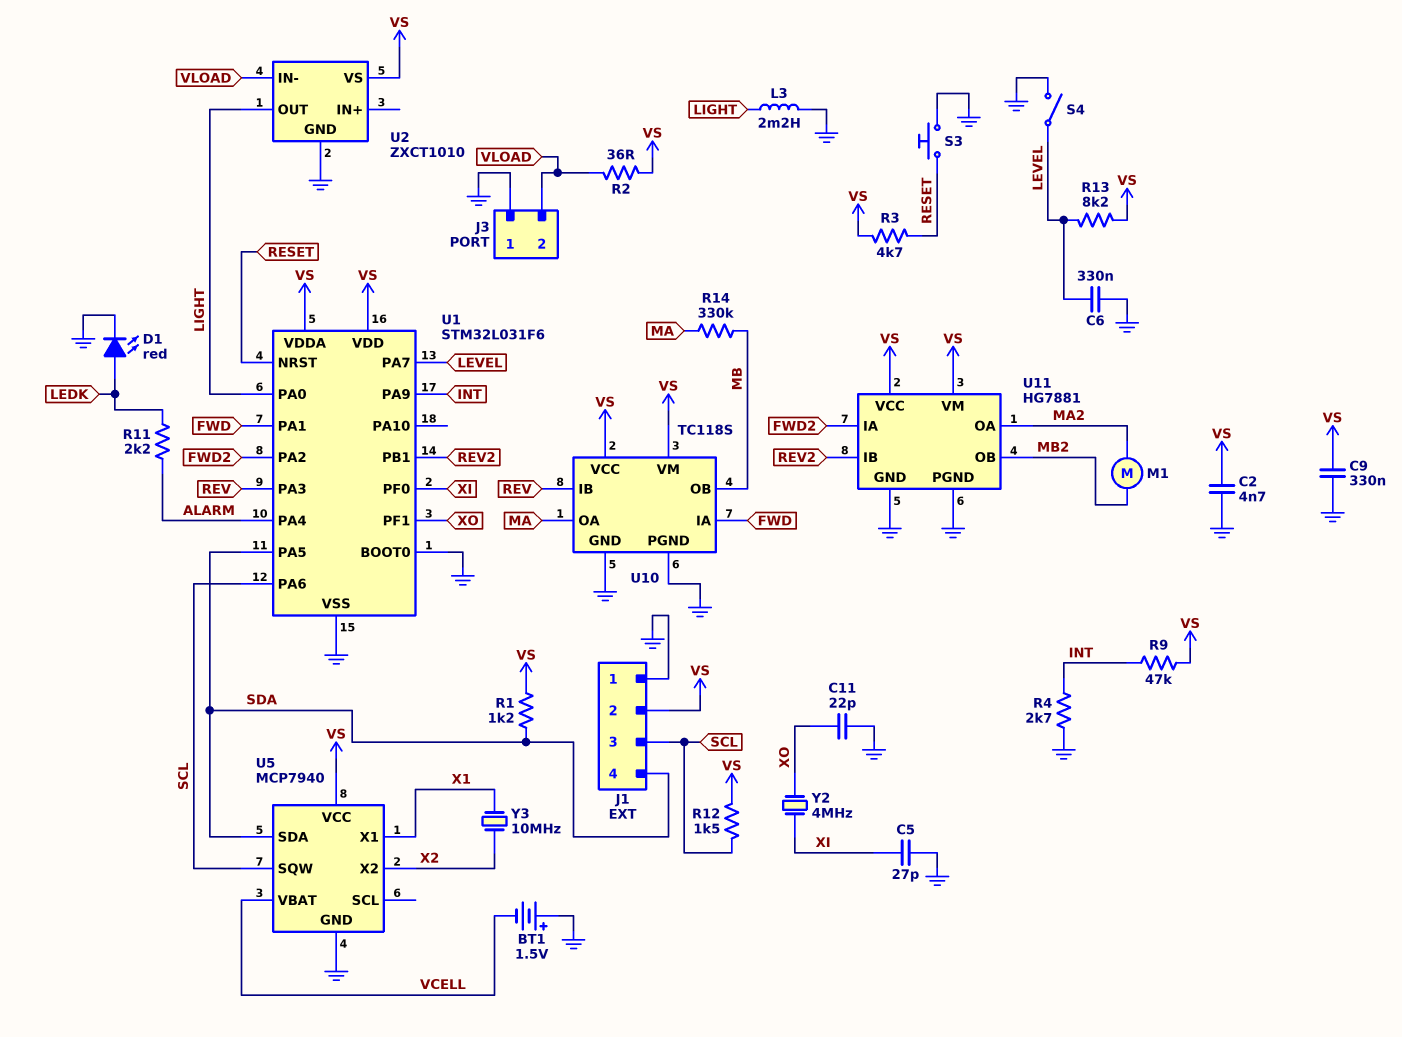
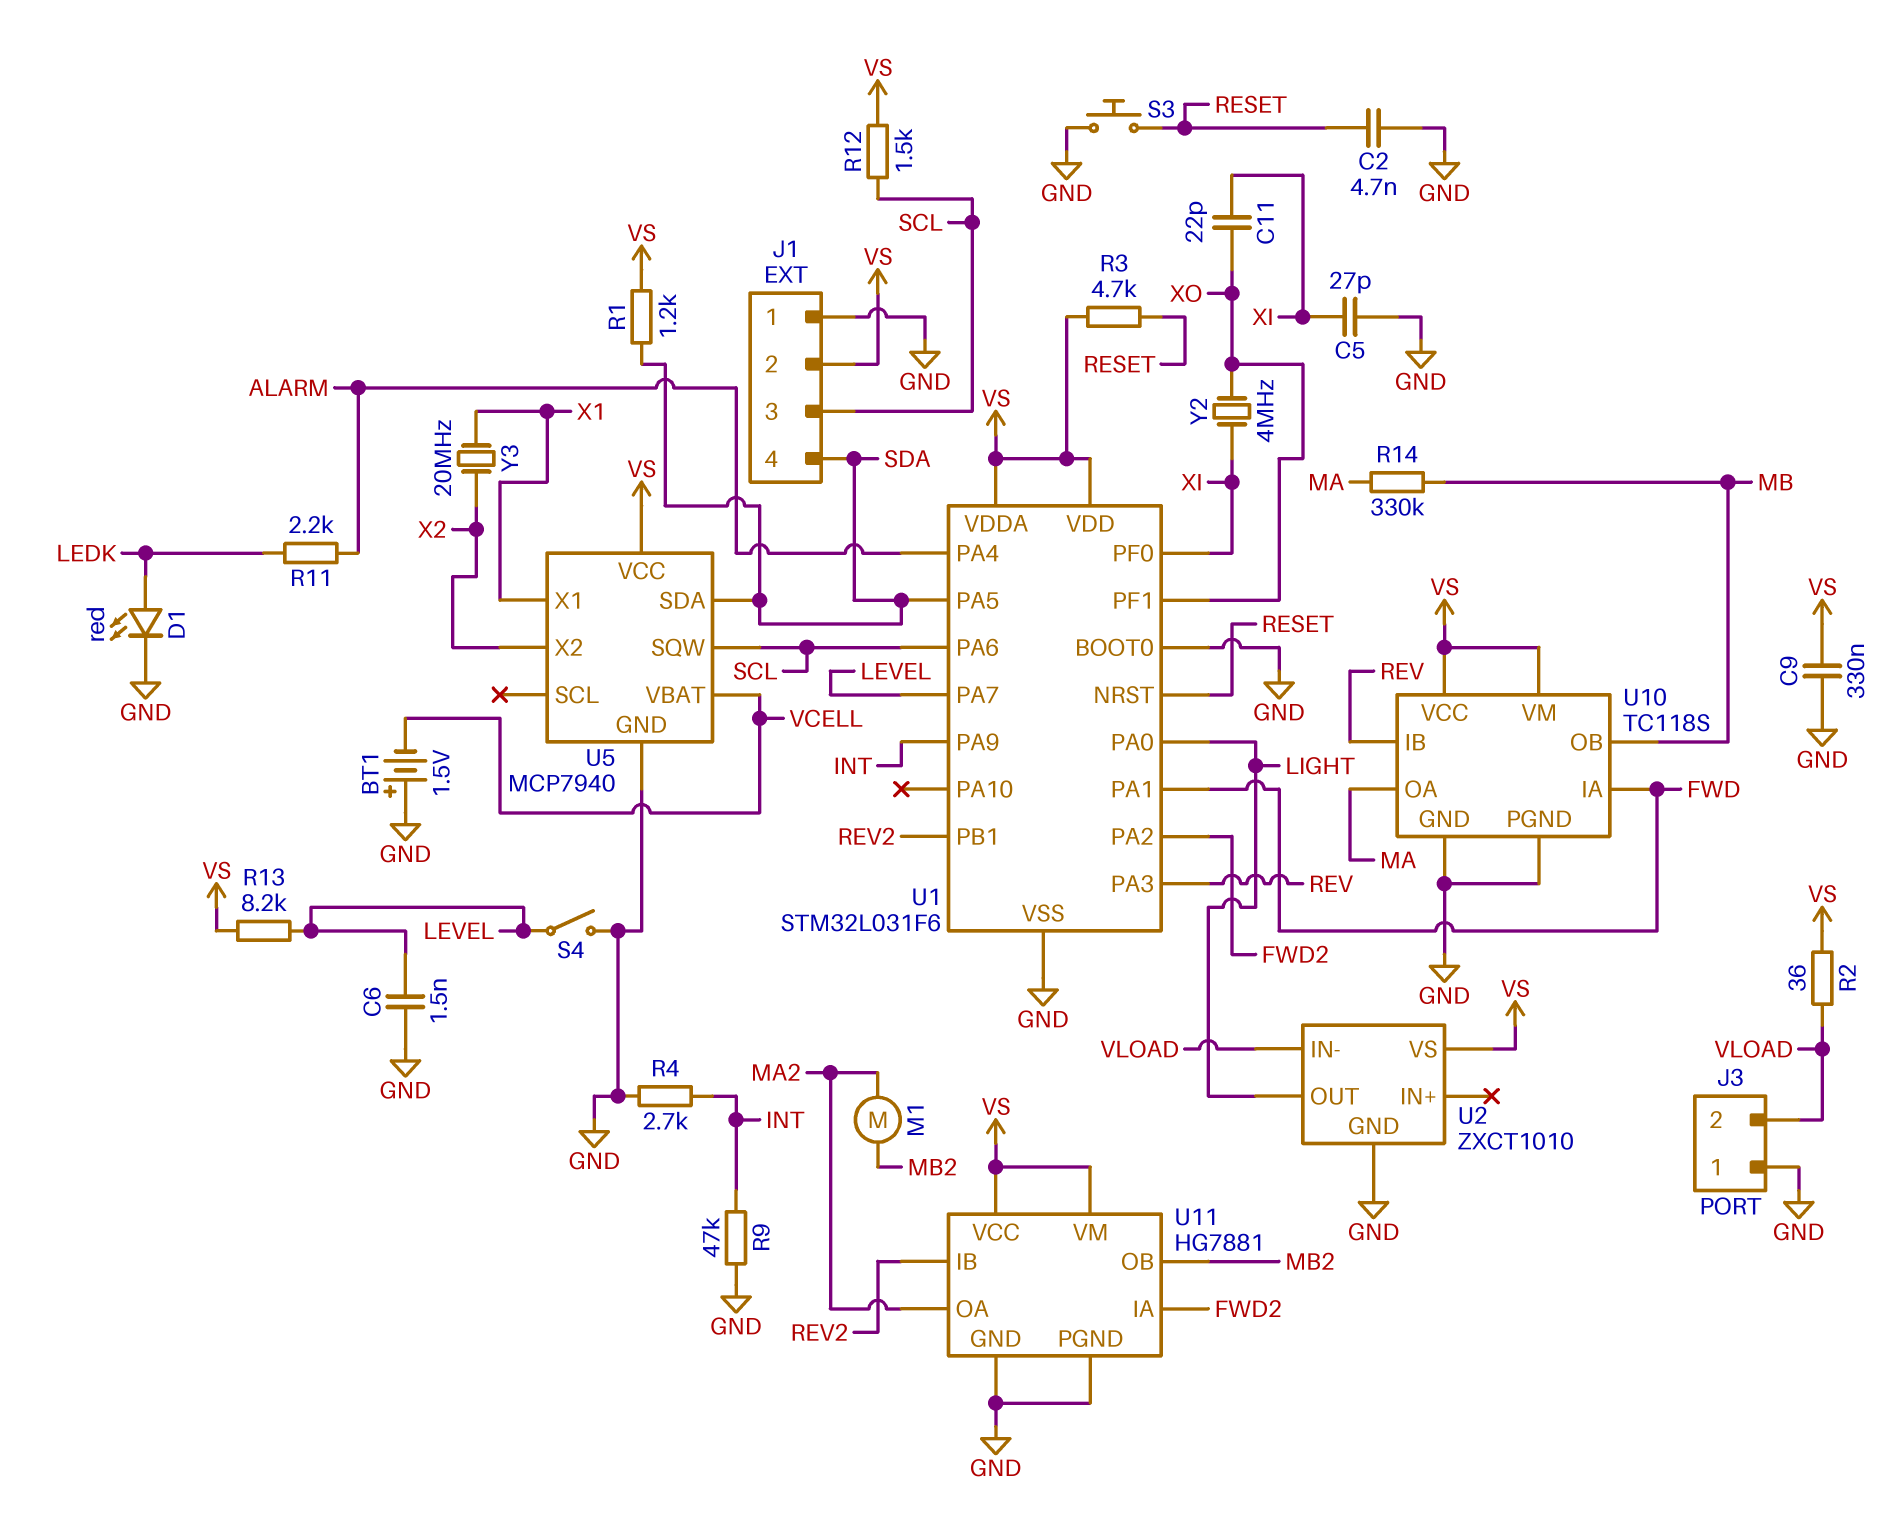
C2: 4.7nF (GND, VS) -> 4.7nF (GND, RESET)
C6: 330nF (GND, LEVEL) -> 1.5nF (GND, LEVEL)
C11: 22pF (GND, XO) -> 22pF (XI, XO)
L3: 2.2mH (GND, LIGHT) -> none
R9: 47k (INT, VS) -> 47k (GND, INT)
Y3: 10MHz (X1, X2) -> 20MHz (X1, X2)

